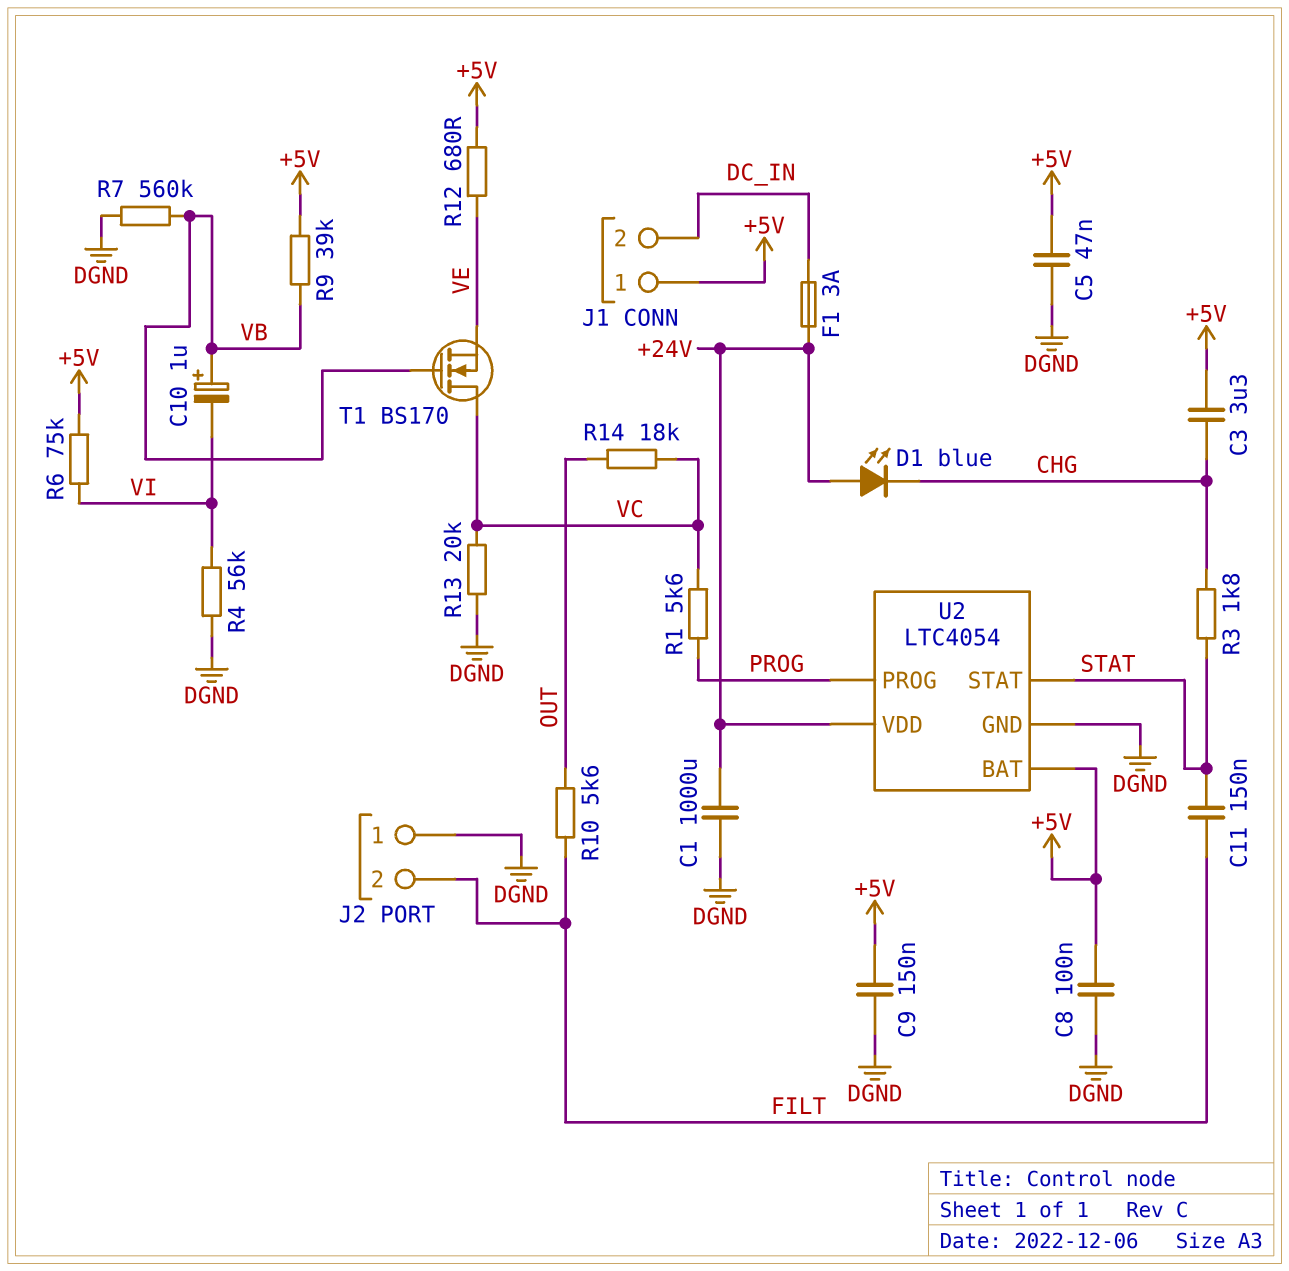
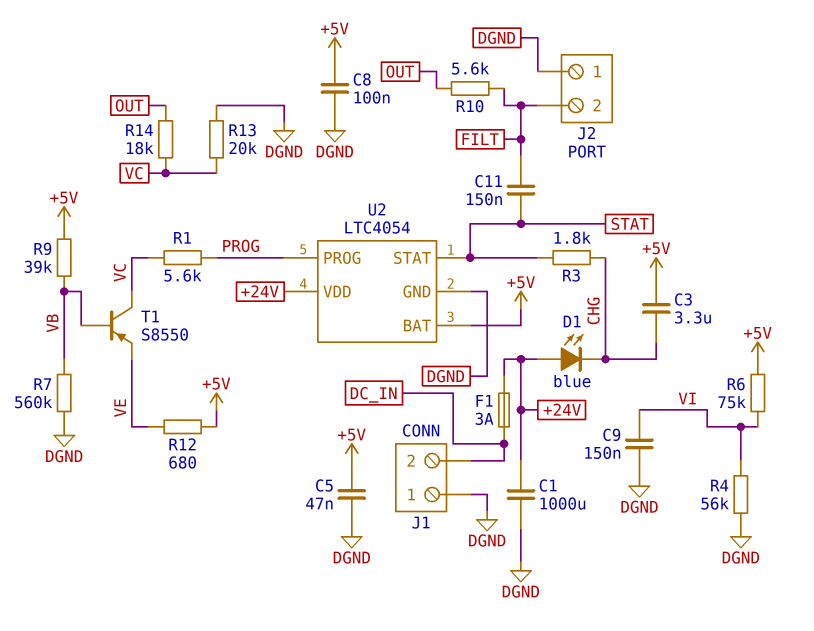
C9: 150nF (+5V, DGND) -> 150nF (DGND, VI)
C10: 1uF (plus VB, minus VI) -> none
J1 pin 1: +5V -> DGND
T1: NMOS BS170 (G VB, D VC, S VE) -> PNP S8550 (B VB, C VC, E VE)

